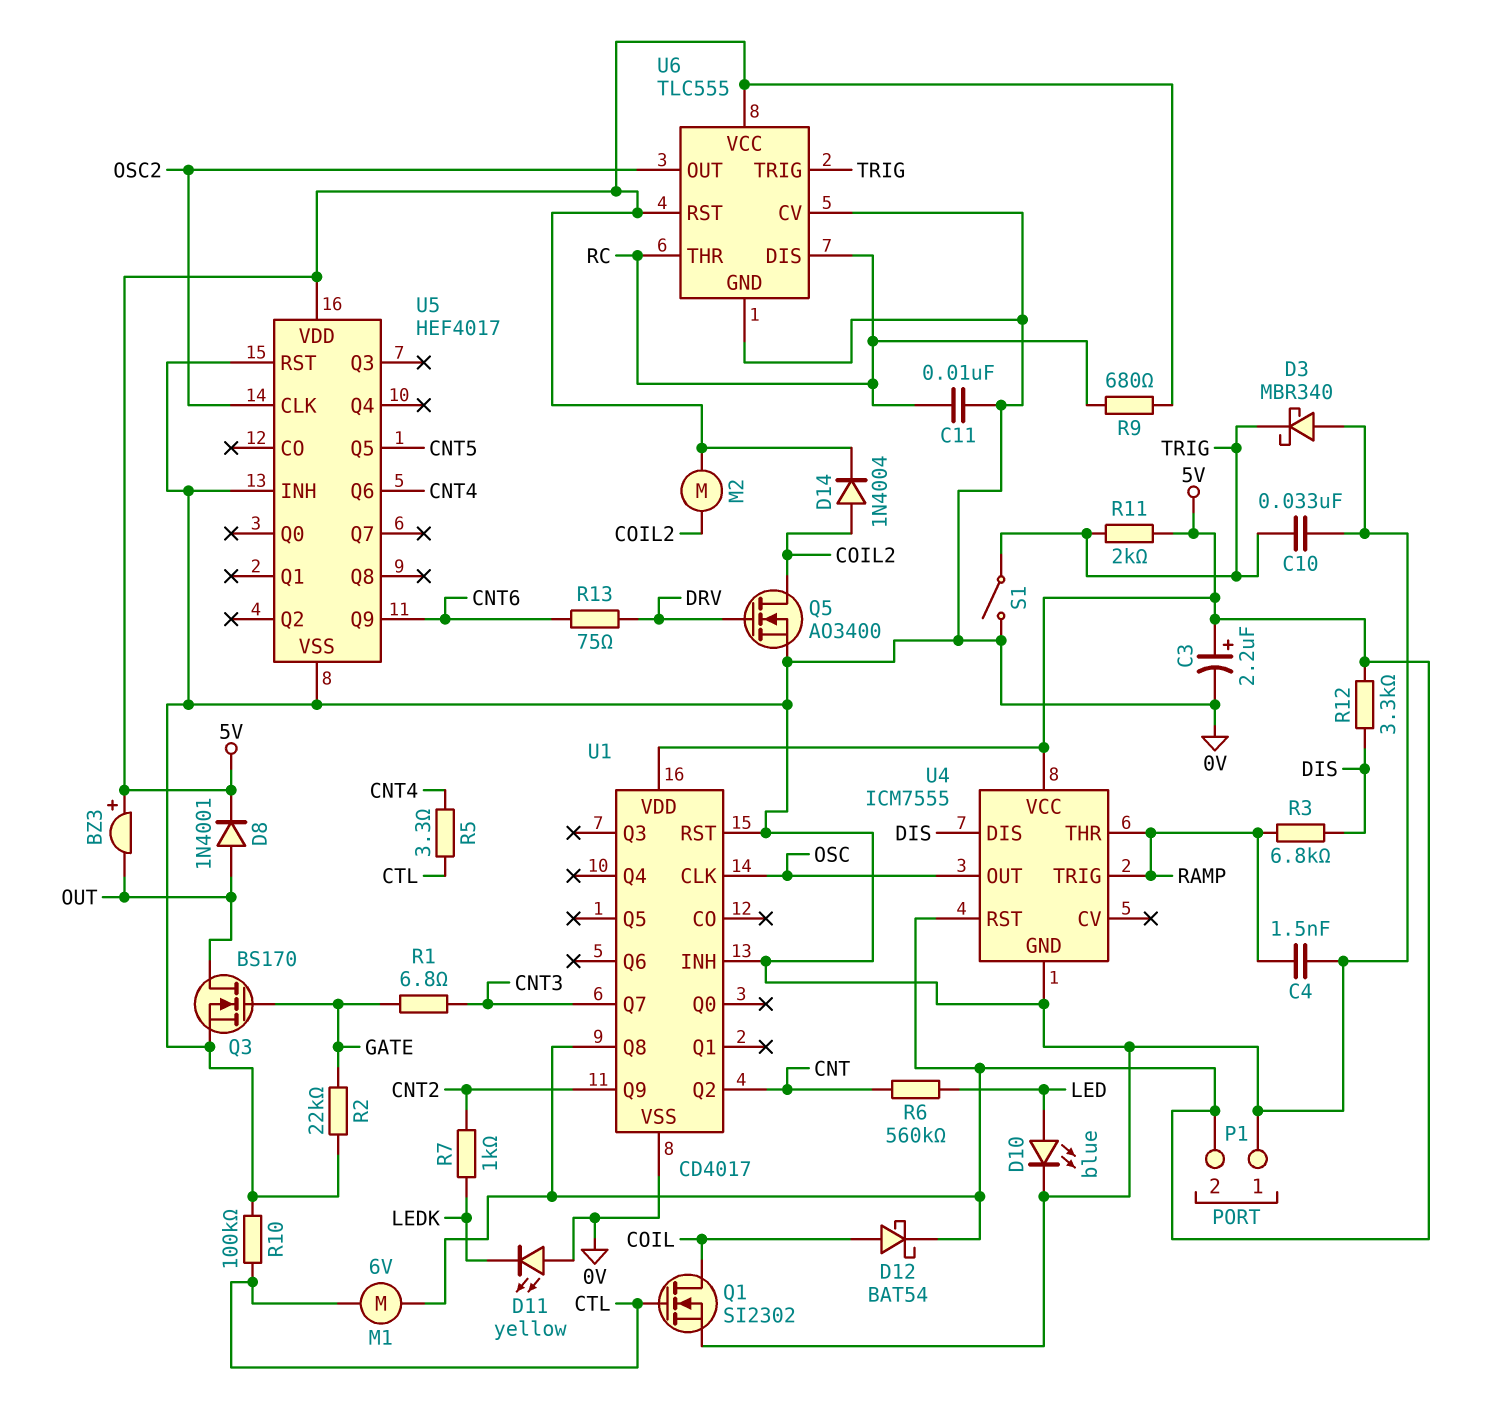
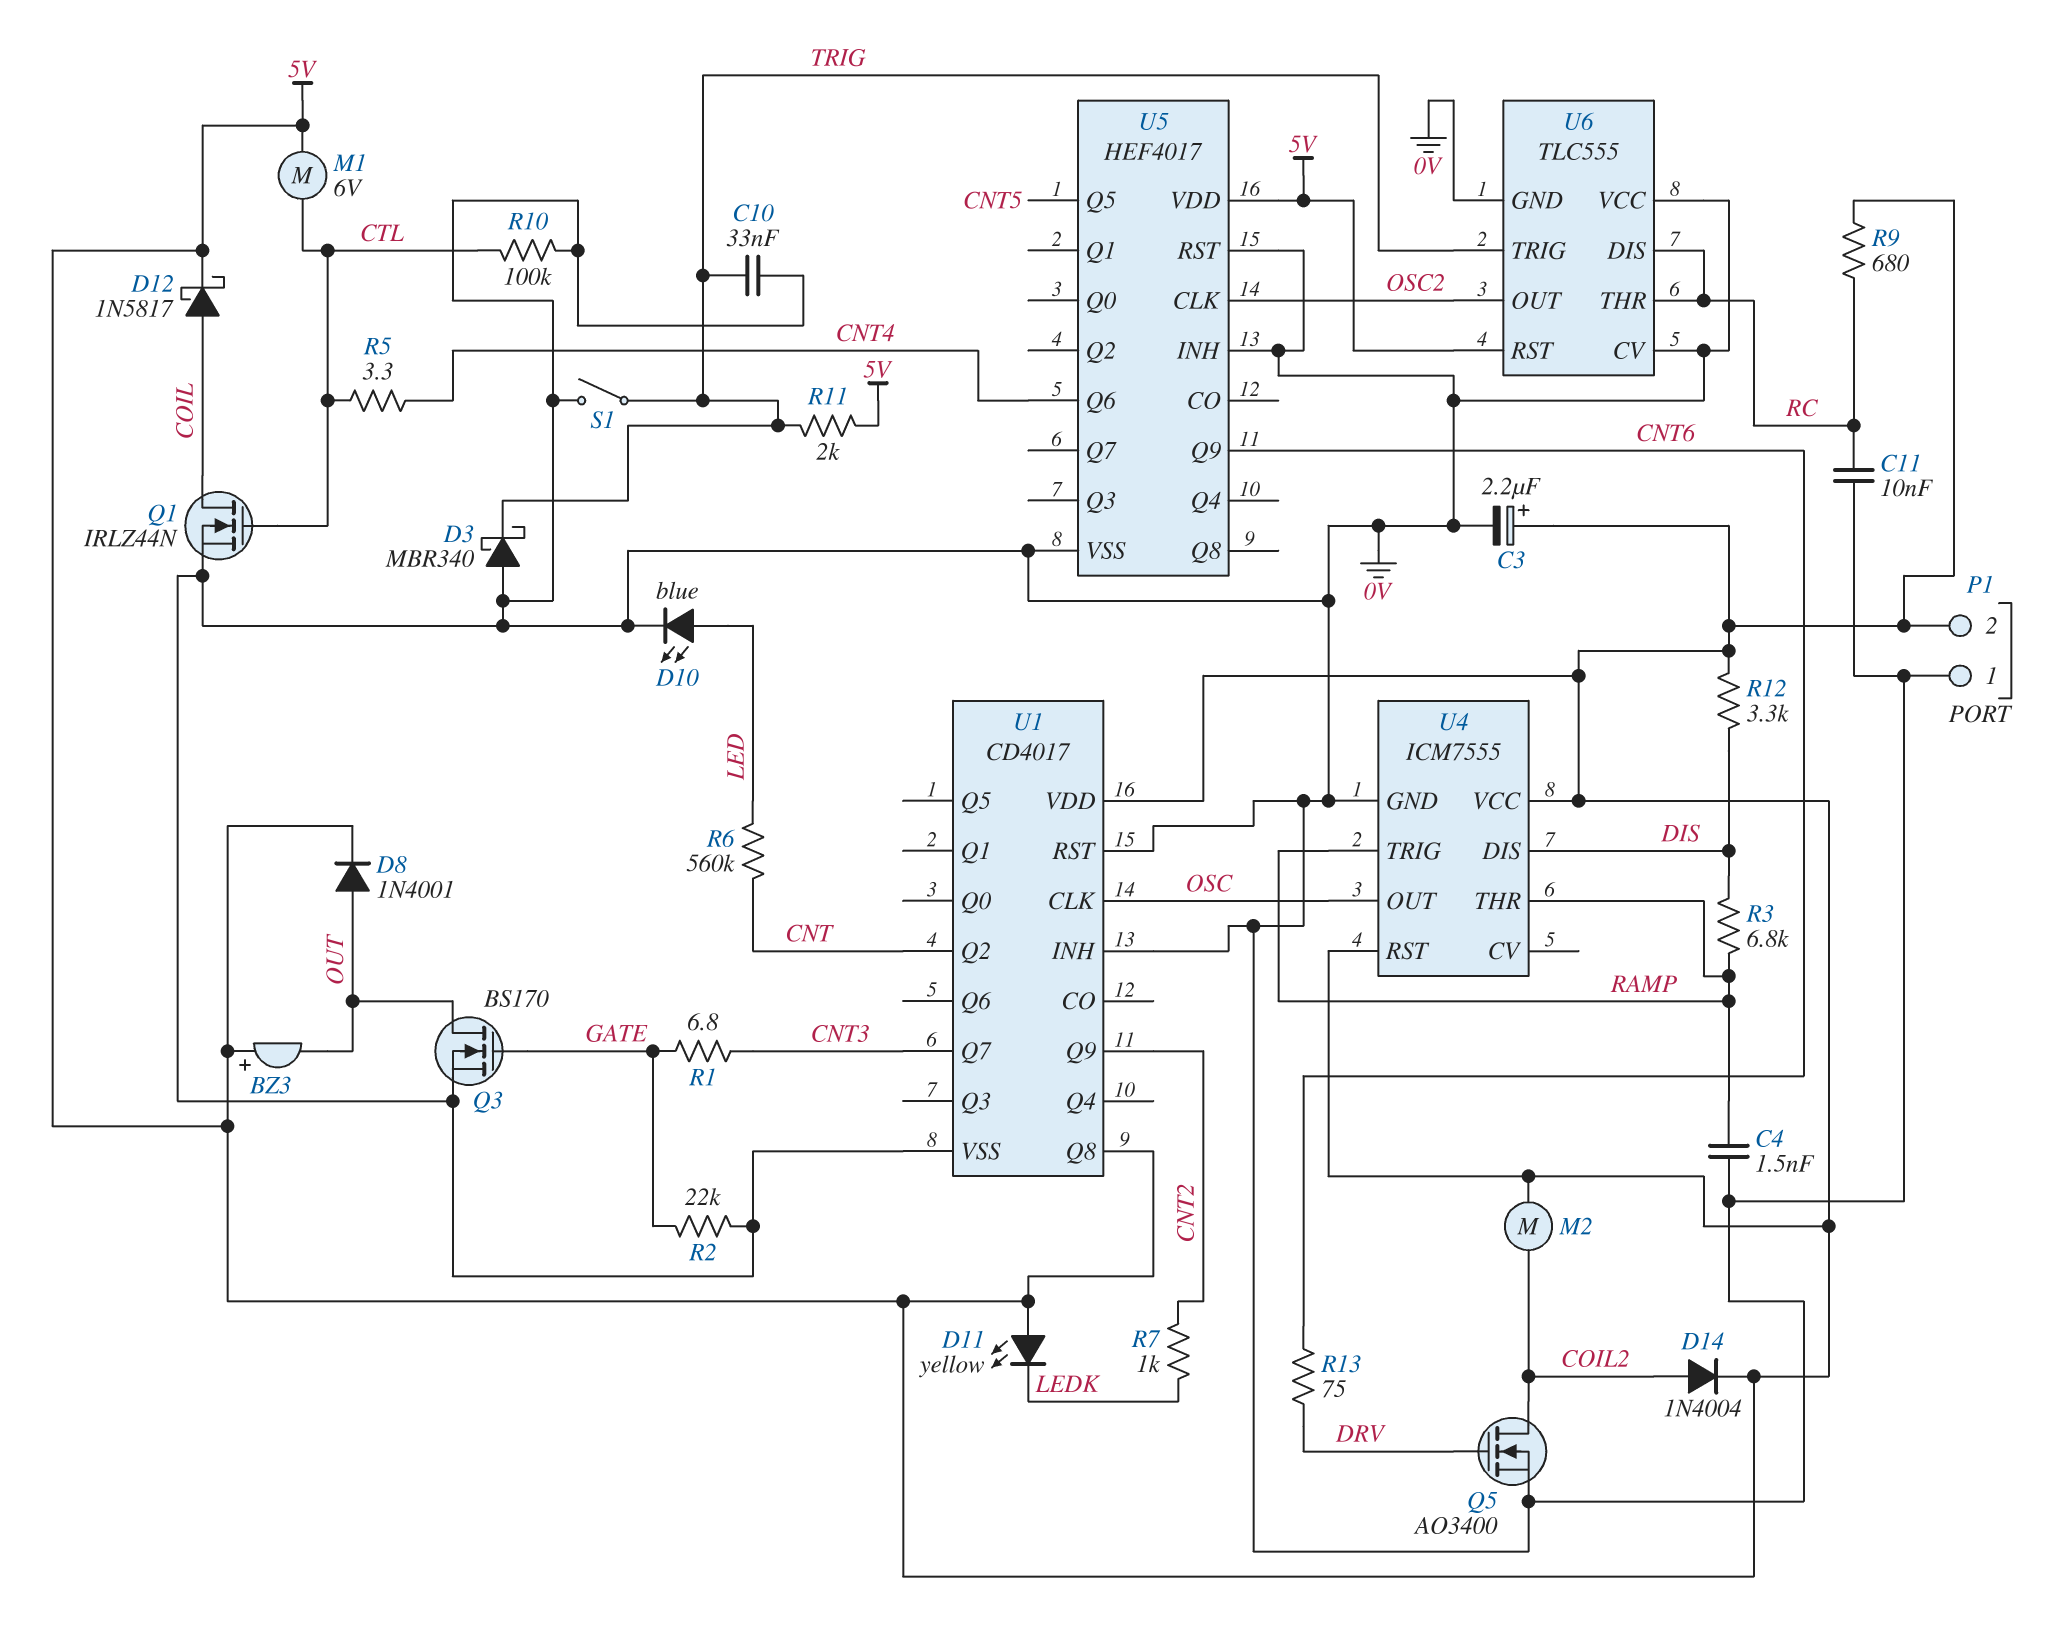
D11: LED yellow (A 0V, K LEDK) -> LED yellow (A 5V, K LEDK)
D12: schottky BAT54 (A COIL, K 5V) -> schottky 1N5817 (A COIL, K 5V)
Q1: NMOS SI2302 (G CTL, D COIL, S 0V) -> NMOS IRLZ44N (G CTL, D COIL, S 0V)
U6 pin VCC: 5V -> 0V

